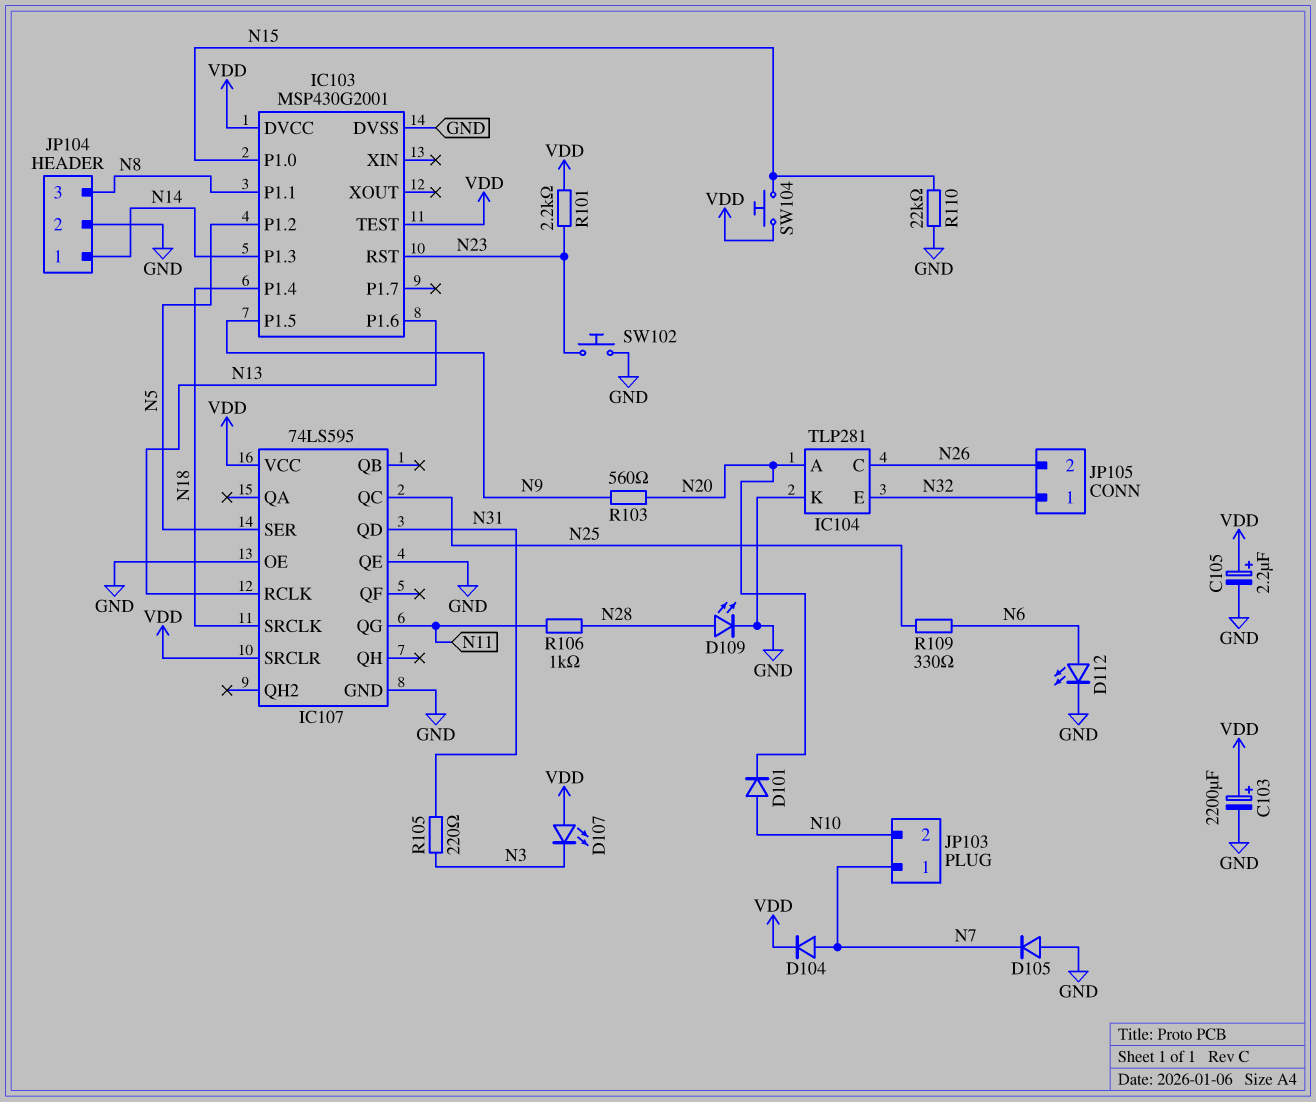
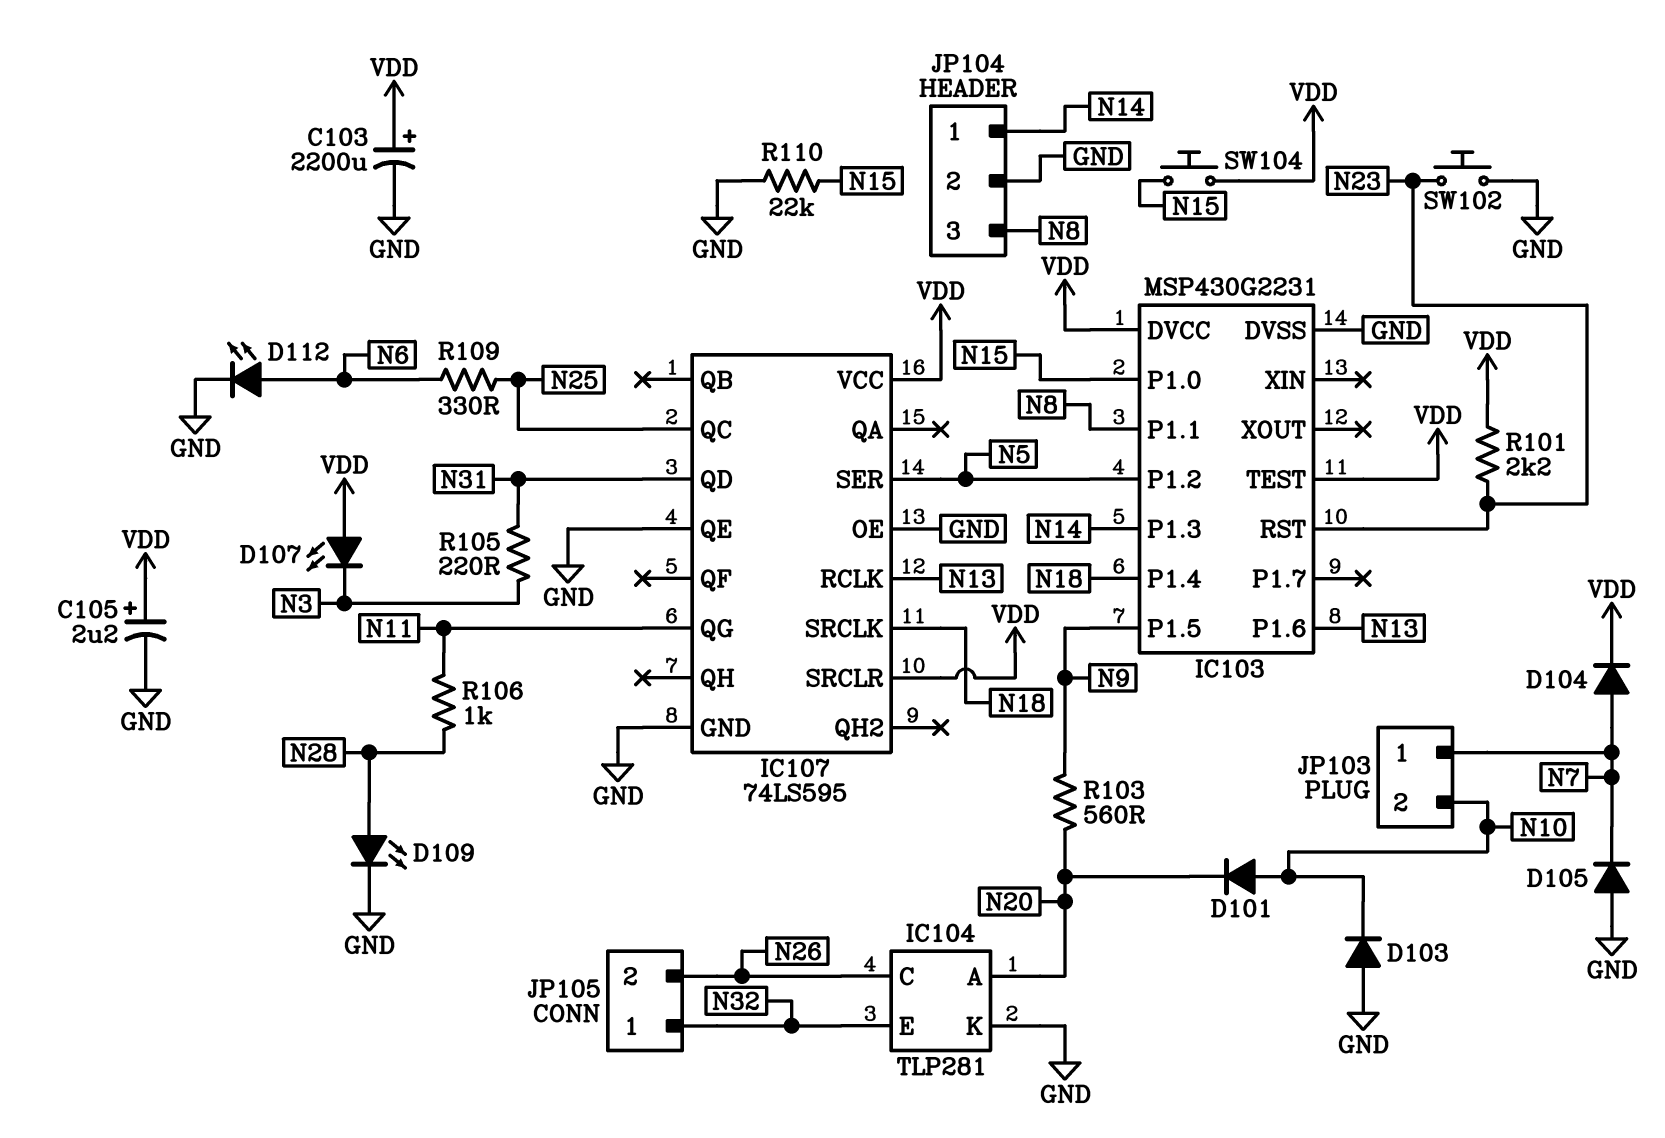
D103: none -> diode (A GND, K N10)
IC103: MSP430G2001 -> MSP430G2231

